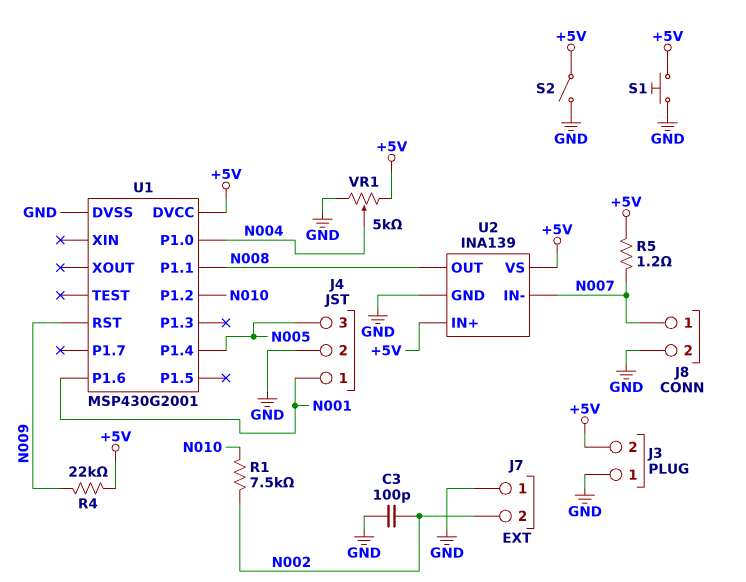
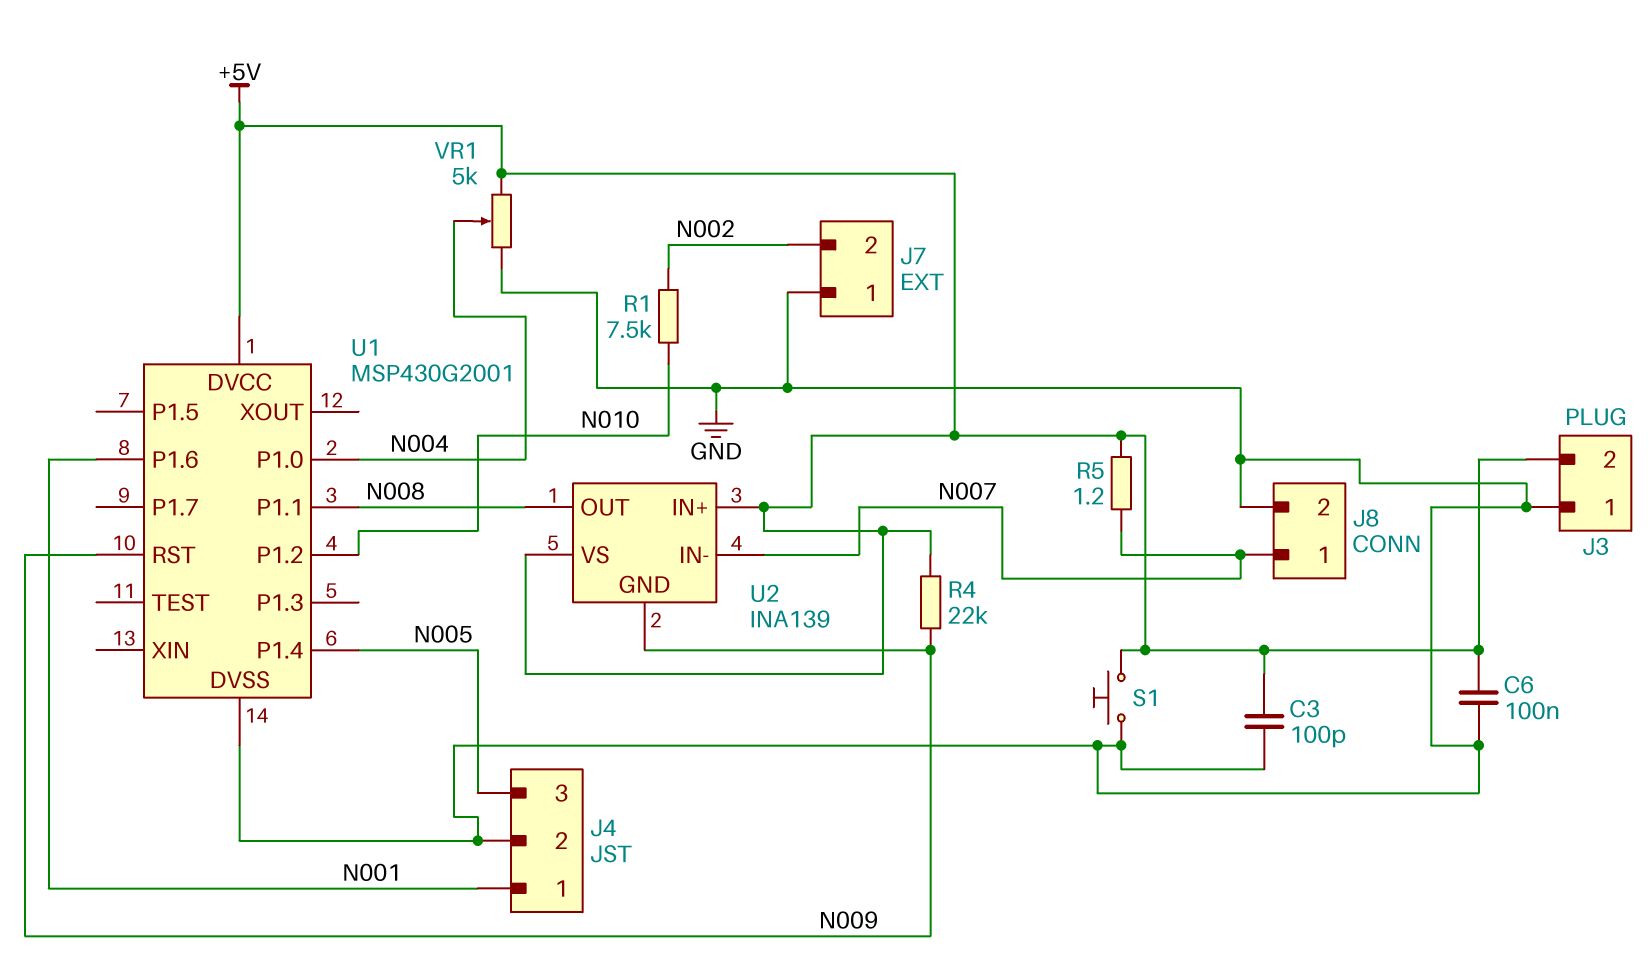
C3: 100pF (GND, N002) -> 100pF (+5V, GND)
C6: none -> 100nF (+5V, GND)
S2: switch (+5V, GND) -> none
U2 pin GND: GND -> N009

